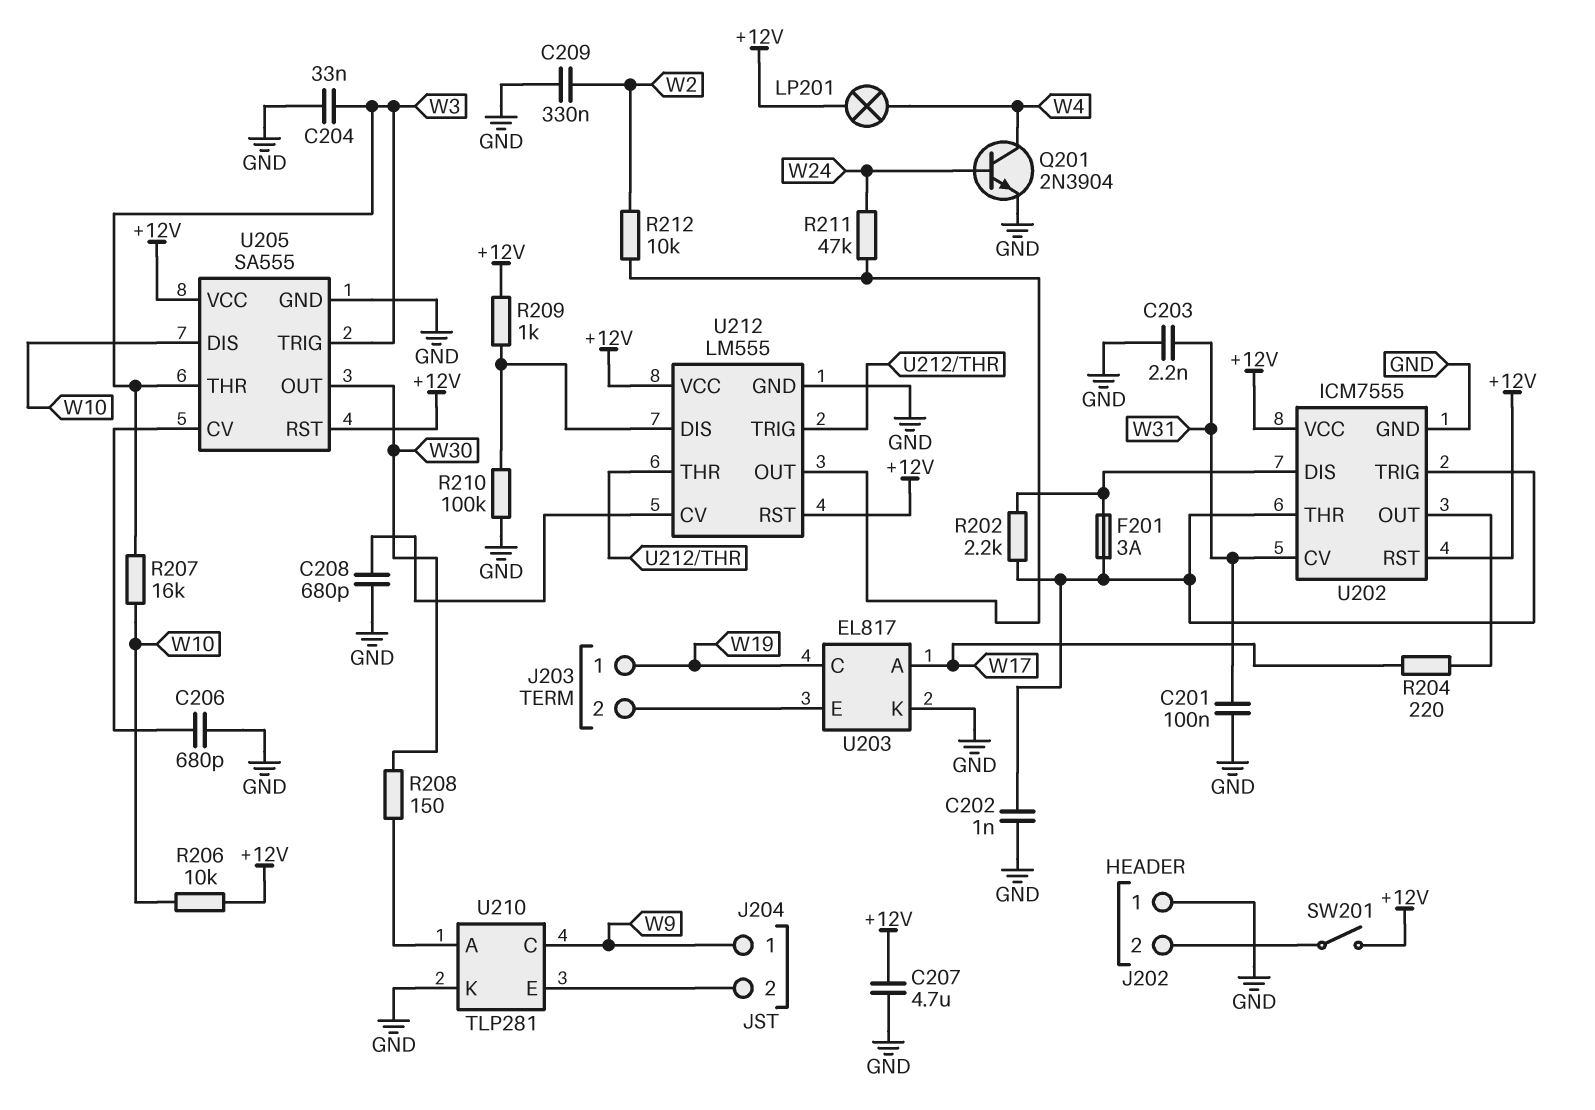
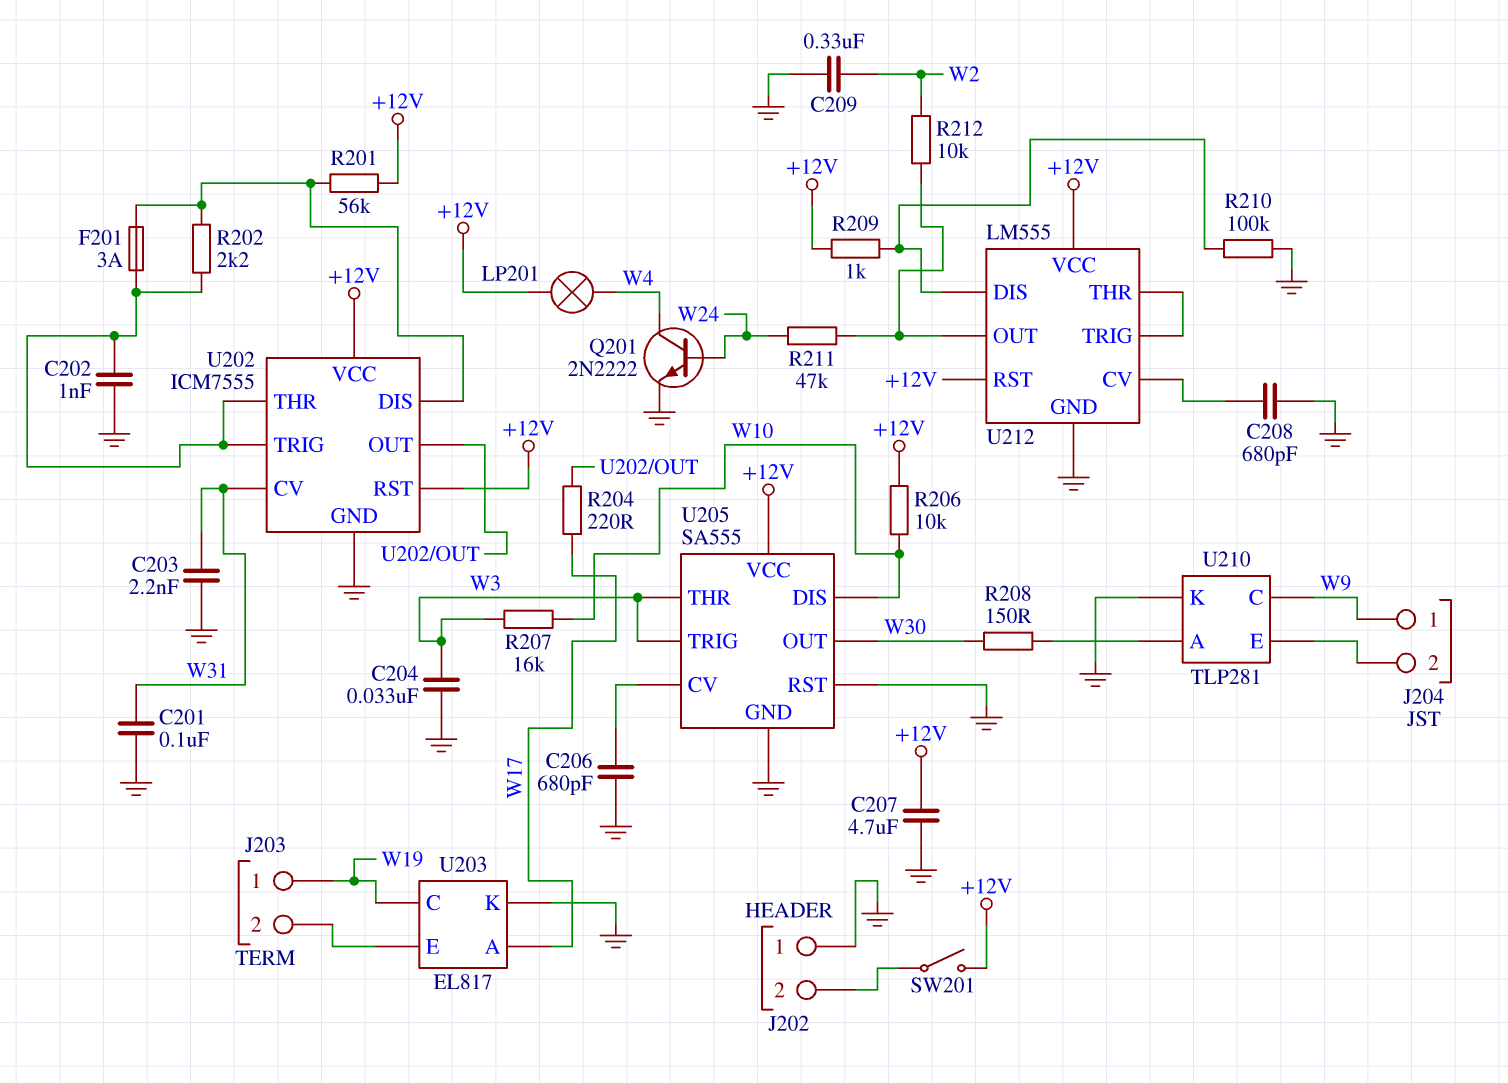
Q201: NPN 2N3904 (B W24, C W4, E GND) -> NPN 2N2222 (B W24, C W4, E GND)
R201: none -> 56k (+12V, U202/DIS)
U205 pin RST: +12V -> GND

